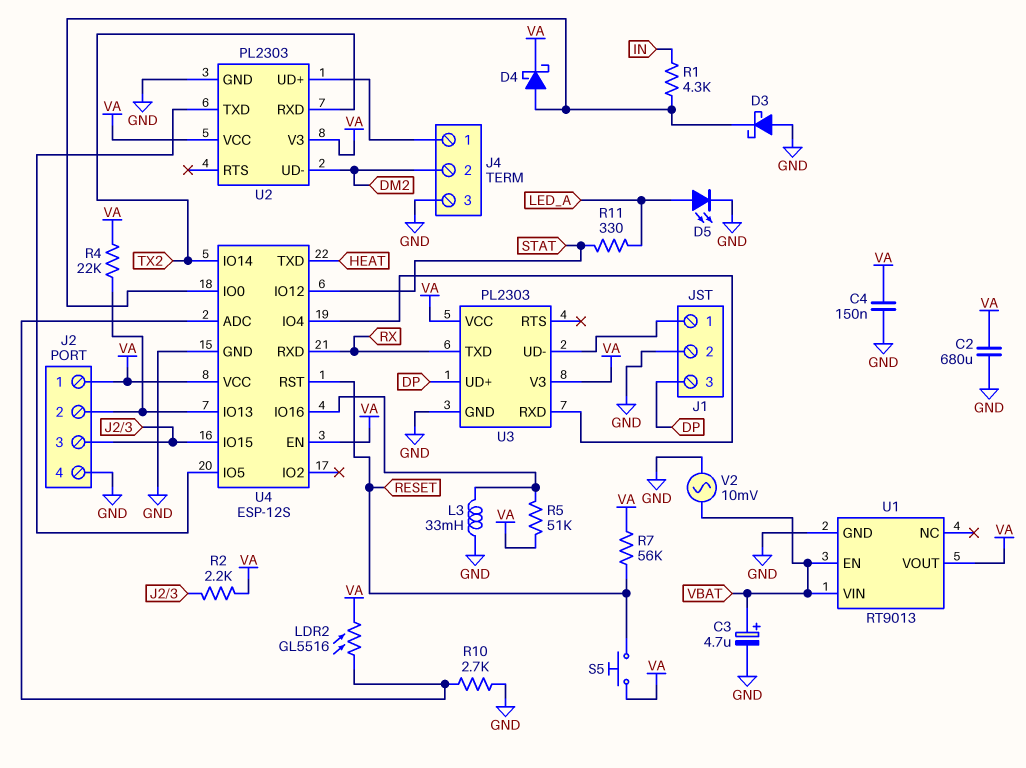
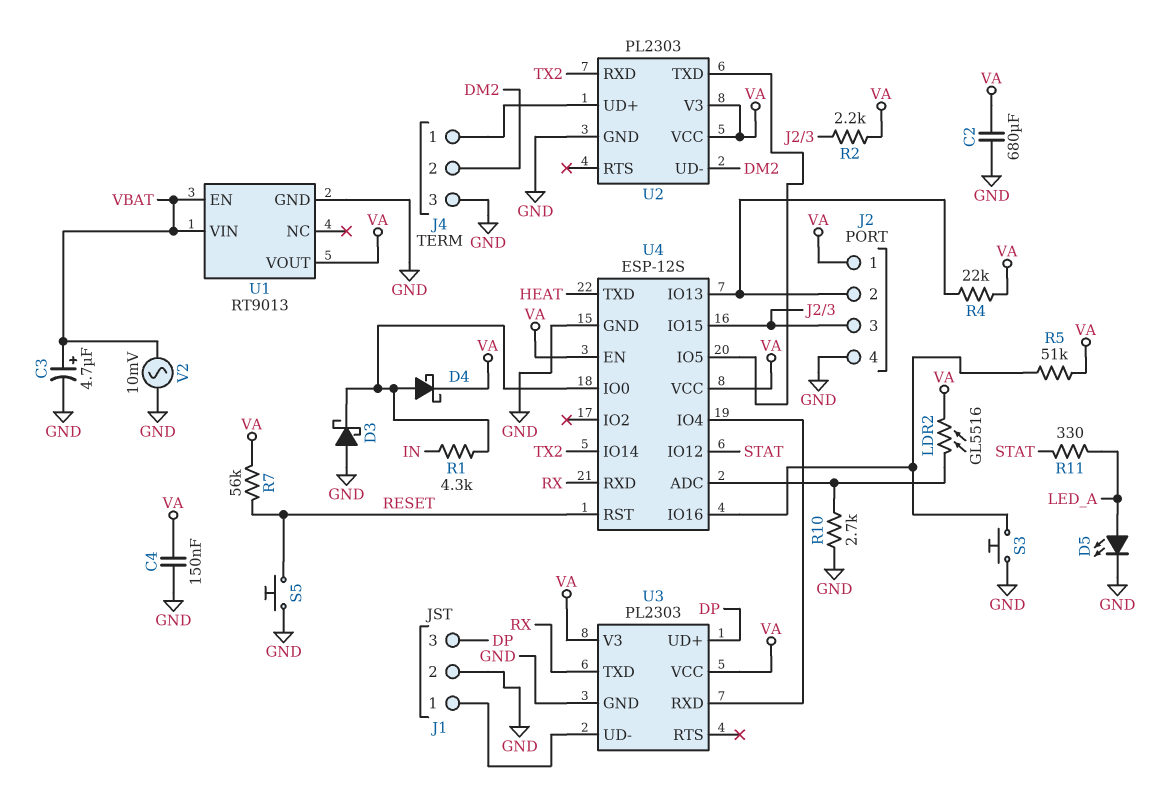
L3: 33mH (GND, U4/IO16) -> none
S3: none -> button (GND, U4/IO16)
S5: button (RESET, VA) -> button (GND, RESET)

